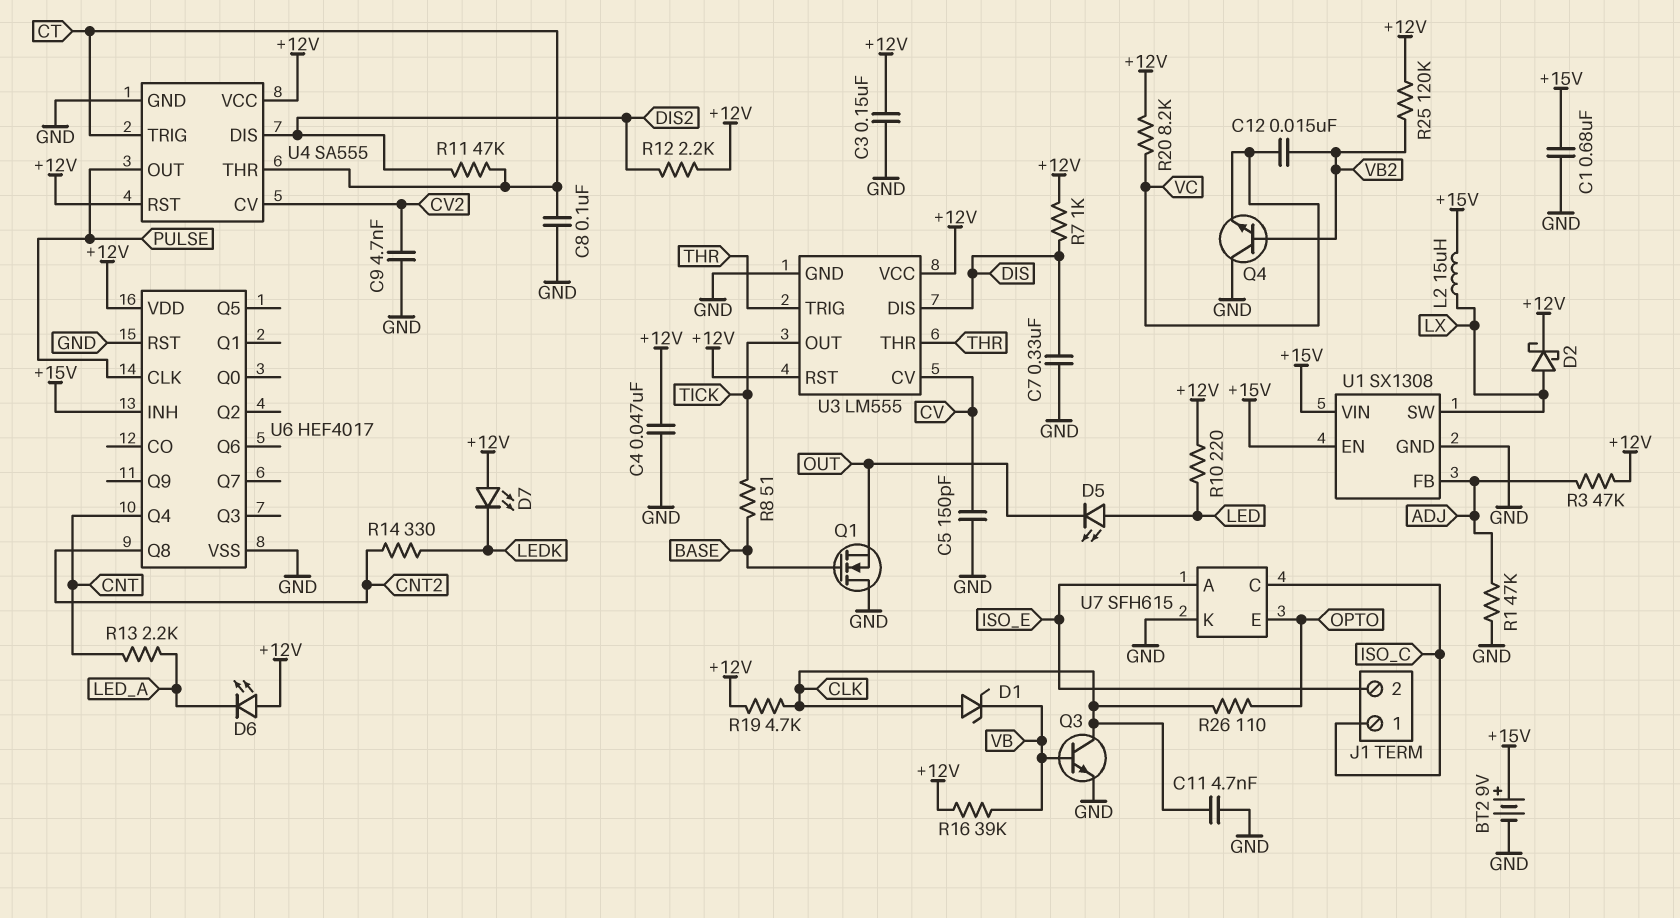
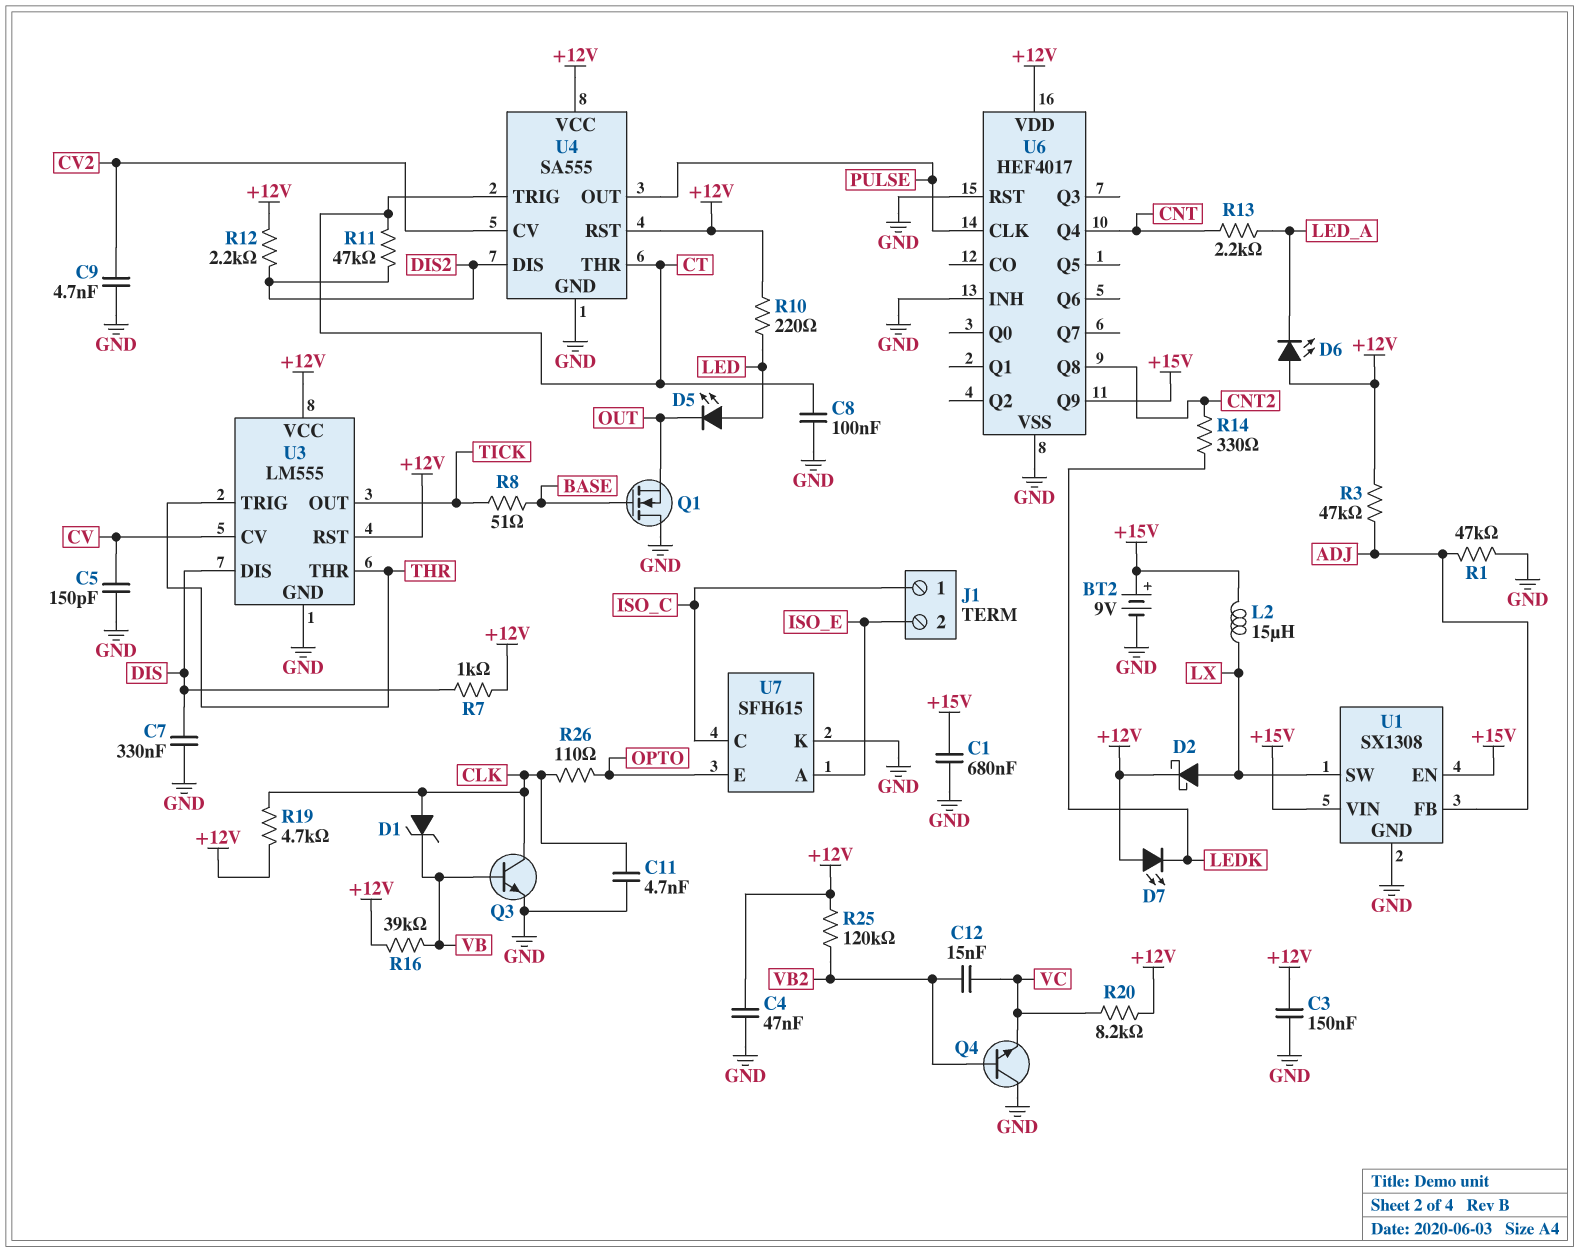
U6 pin INH: +15V -> GND
U6 pin Q9: none -> +15V

